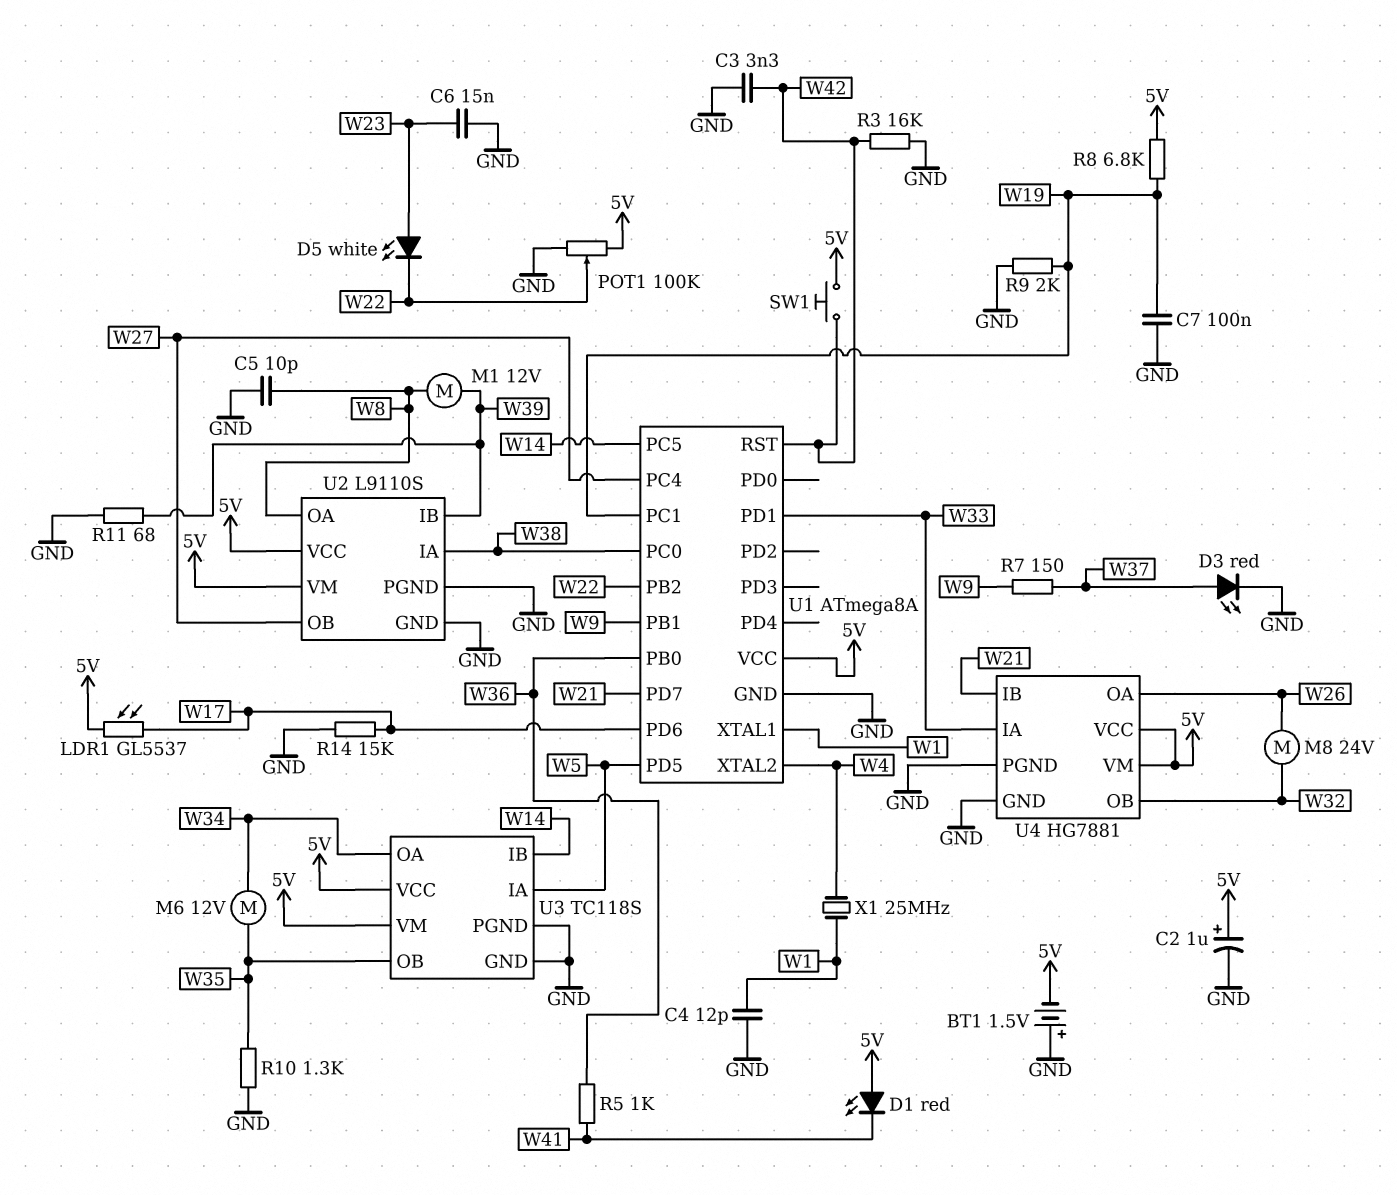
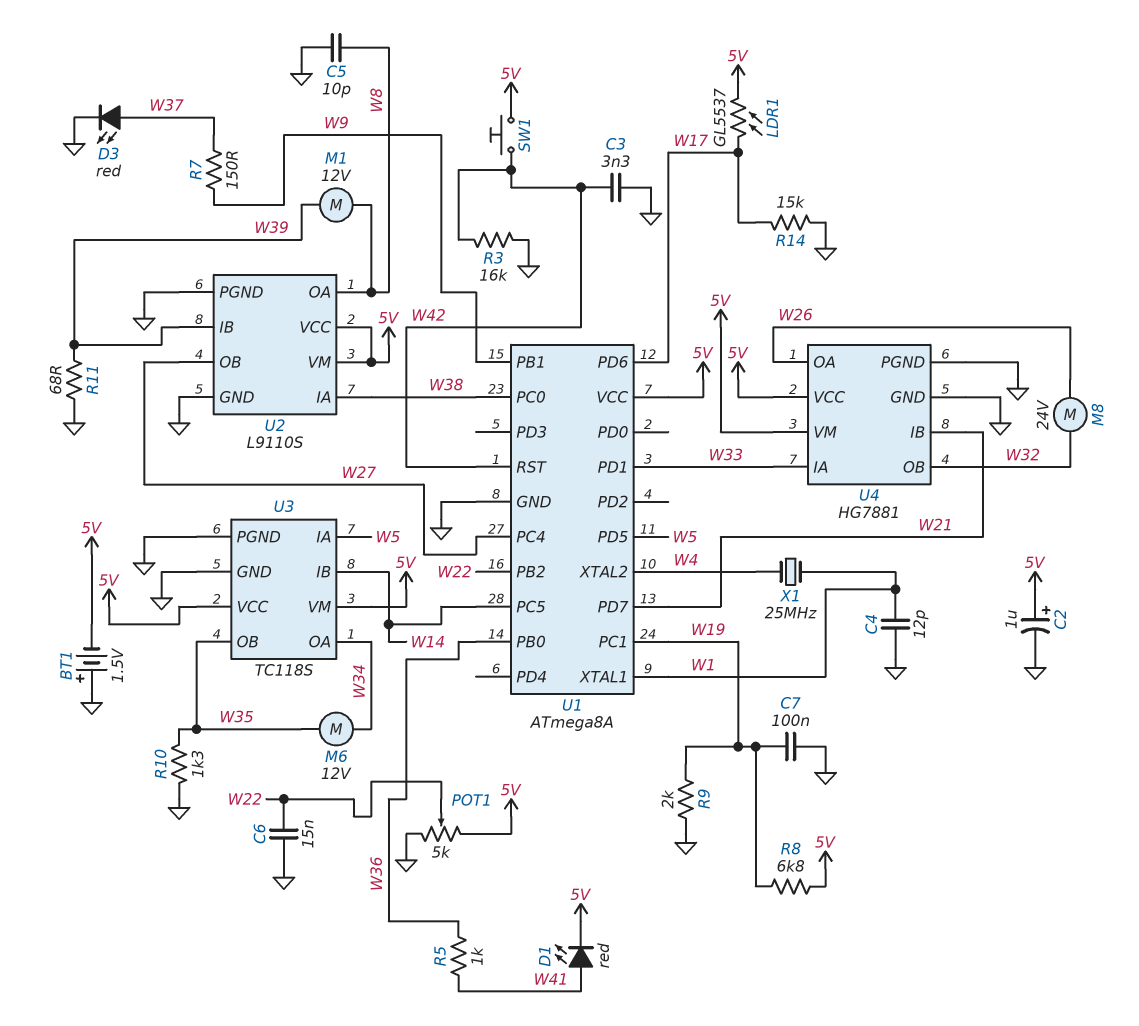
C6: 15nF (GND, W23) -> 15nF (GND, W22)
D1: LED red (A 5V, K W41) -> LED red (A W41, K 5V)
D5: LED white (A W23, K W22) -> none
POT1: 100k (5V, GND, wiper W22) -> 5k (5V, GND, wiper W22)

